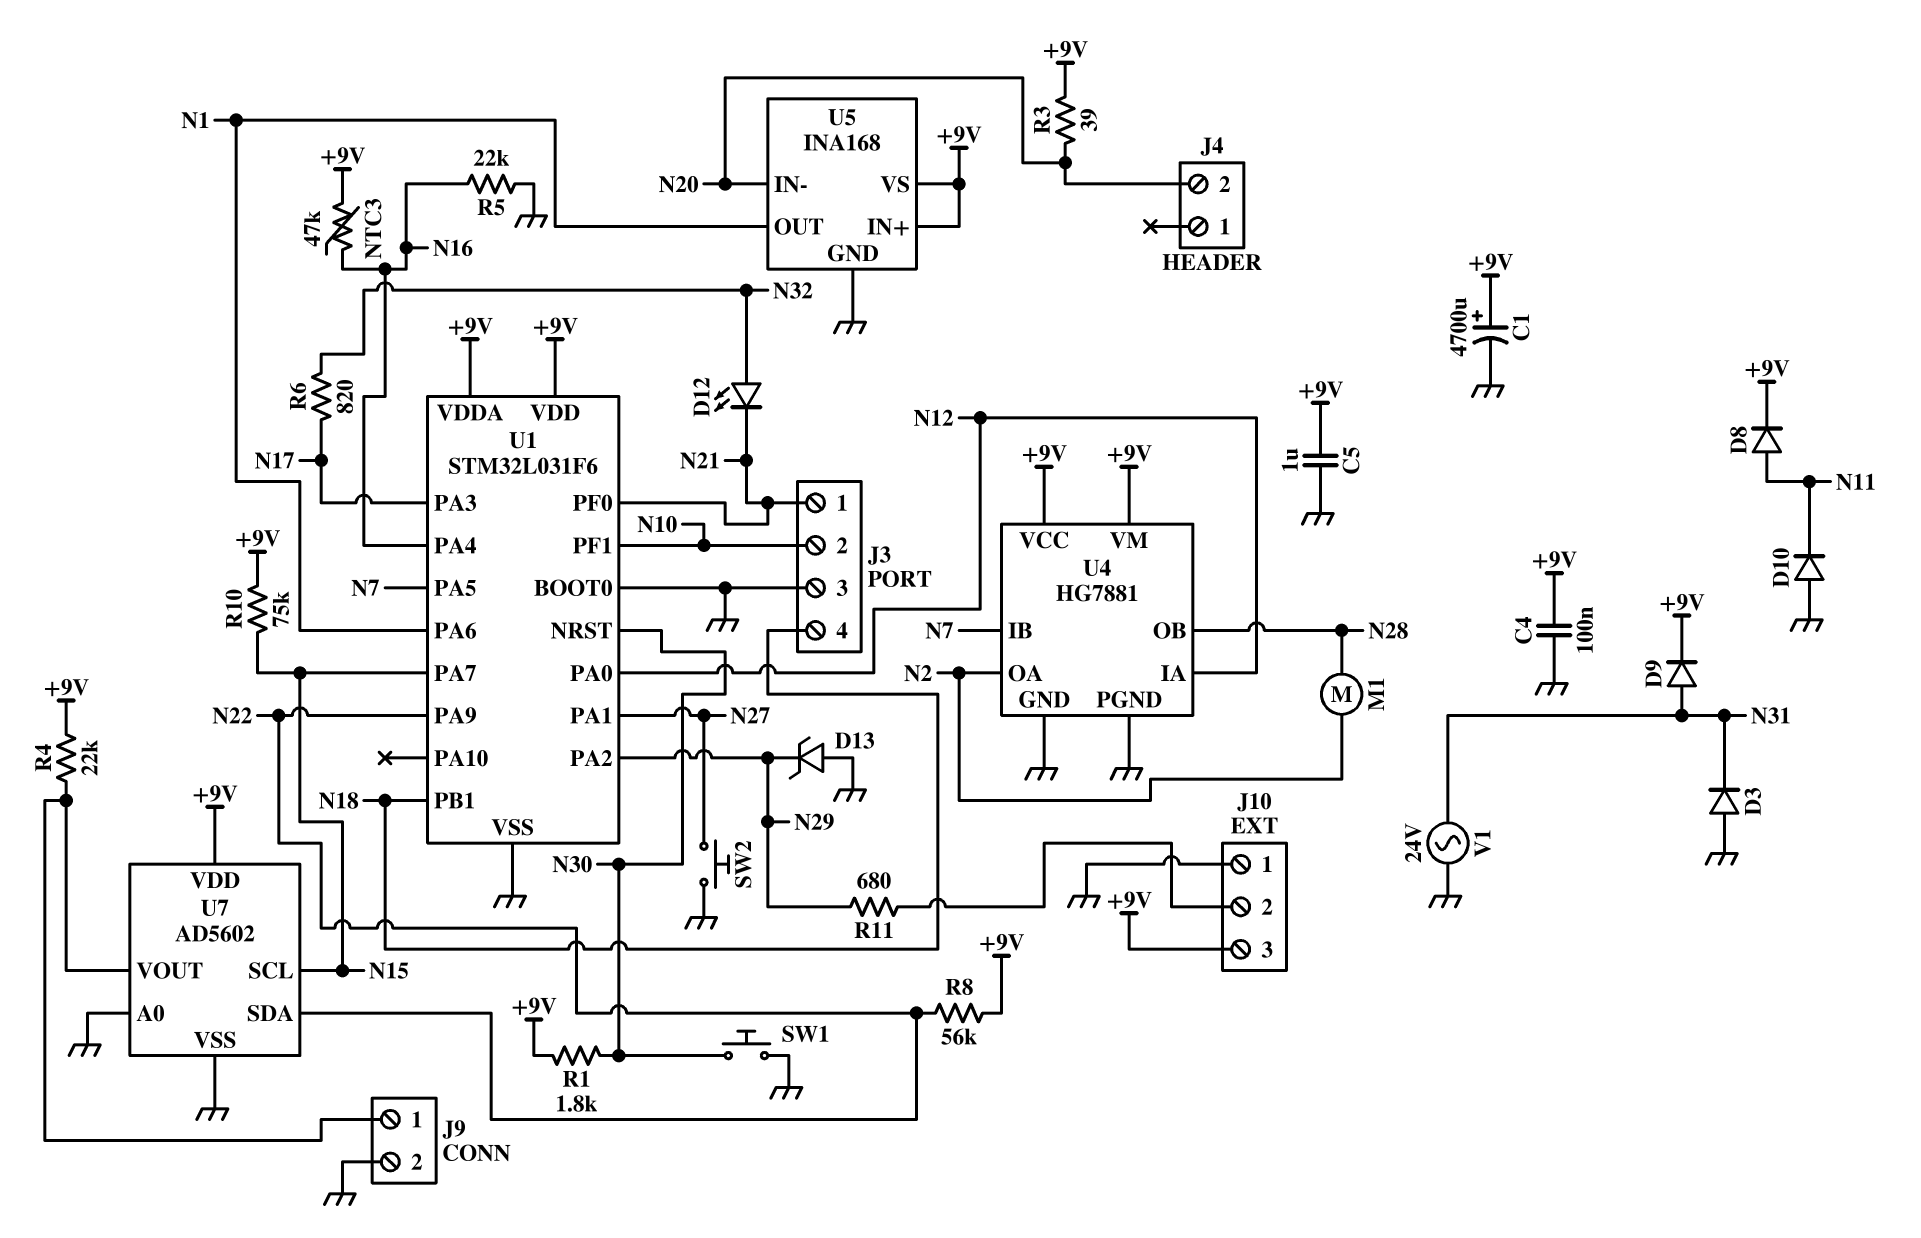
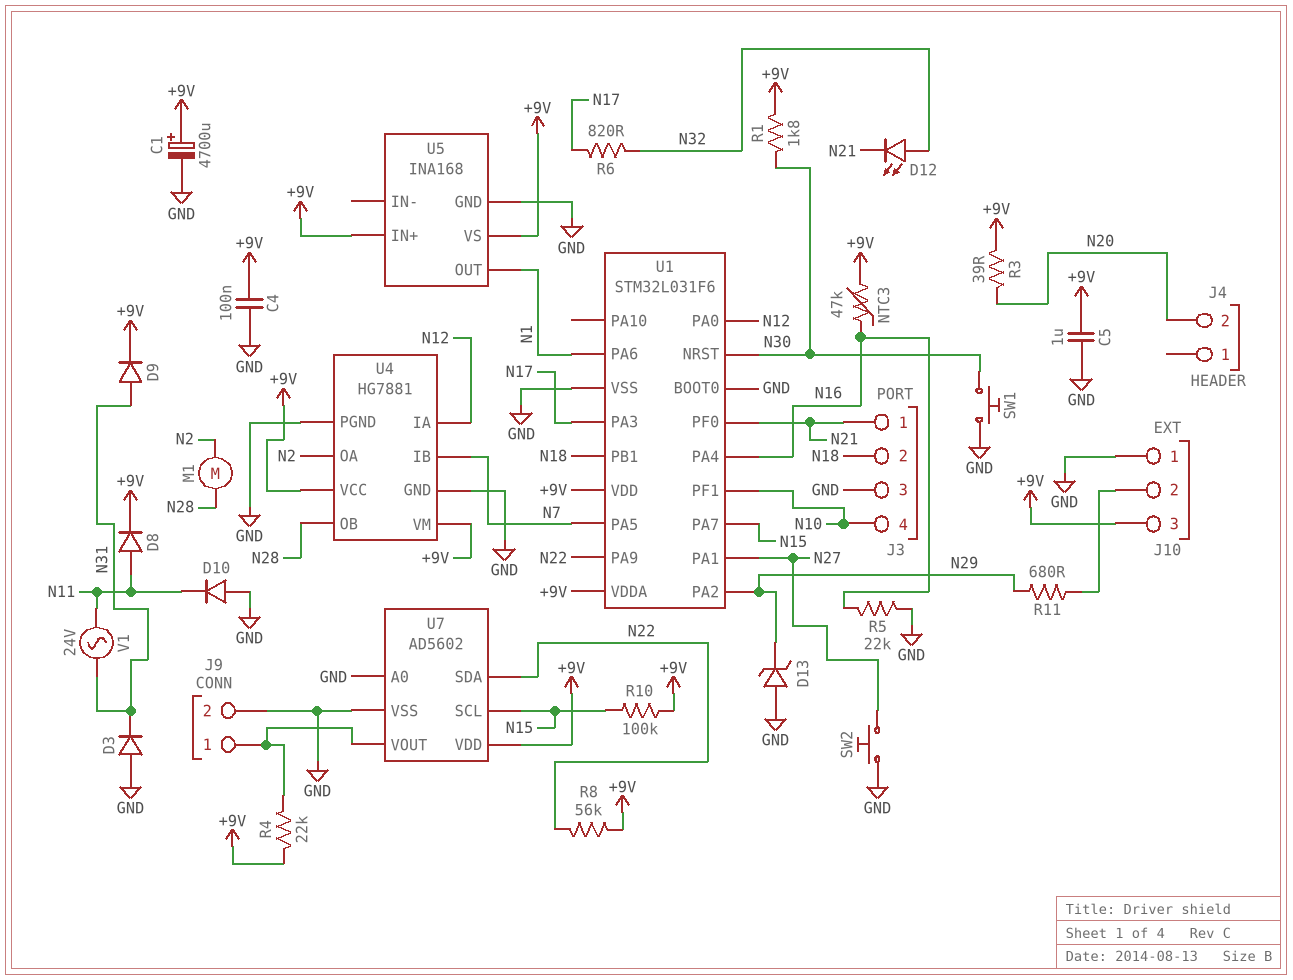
J3 pin 2: N10 -> N18
J3 pin 4: N18 -> N10
R10: 75k (+9V, N15) -> 100k (+9V, N15)
U5 pin IN-: N20 -> none
V1: AC 24V (GND, N31) -> AC 24V (N11, N31)

